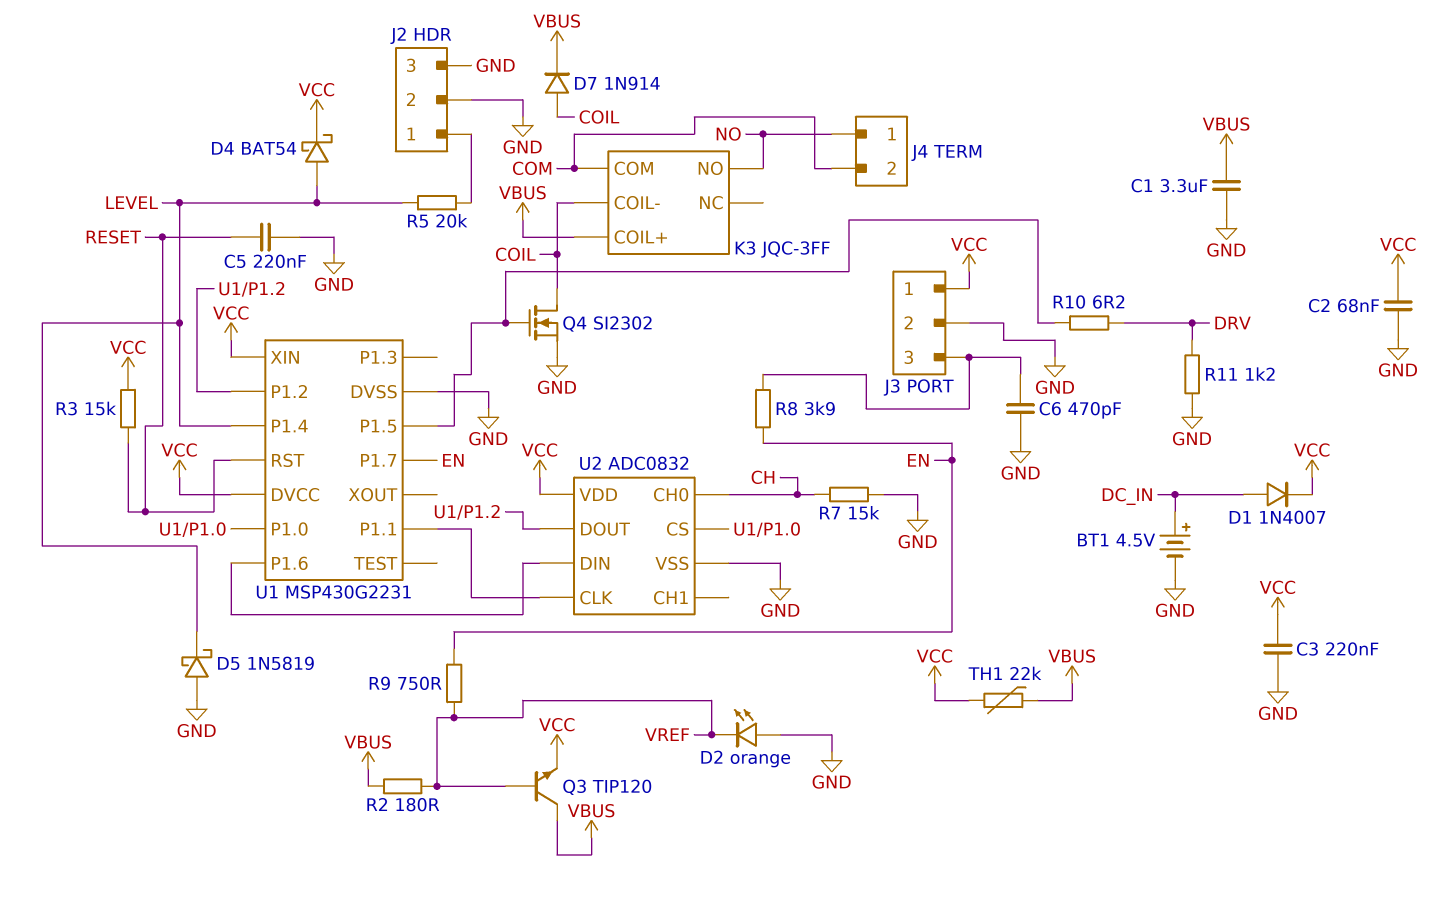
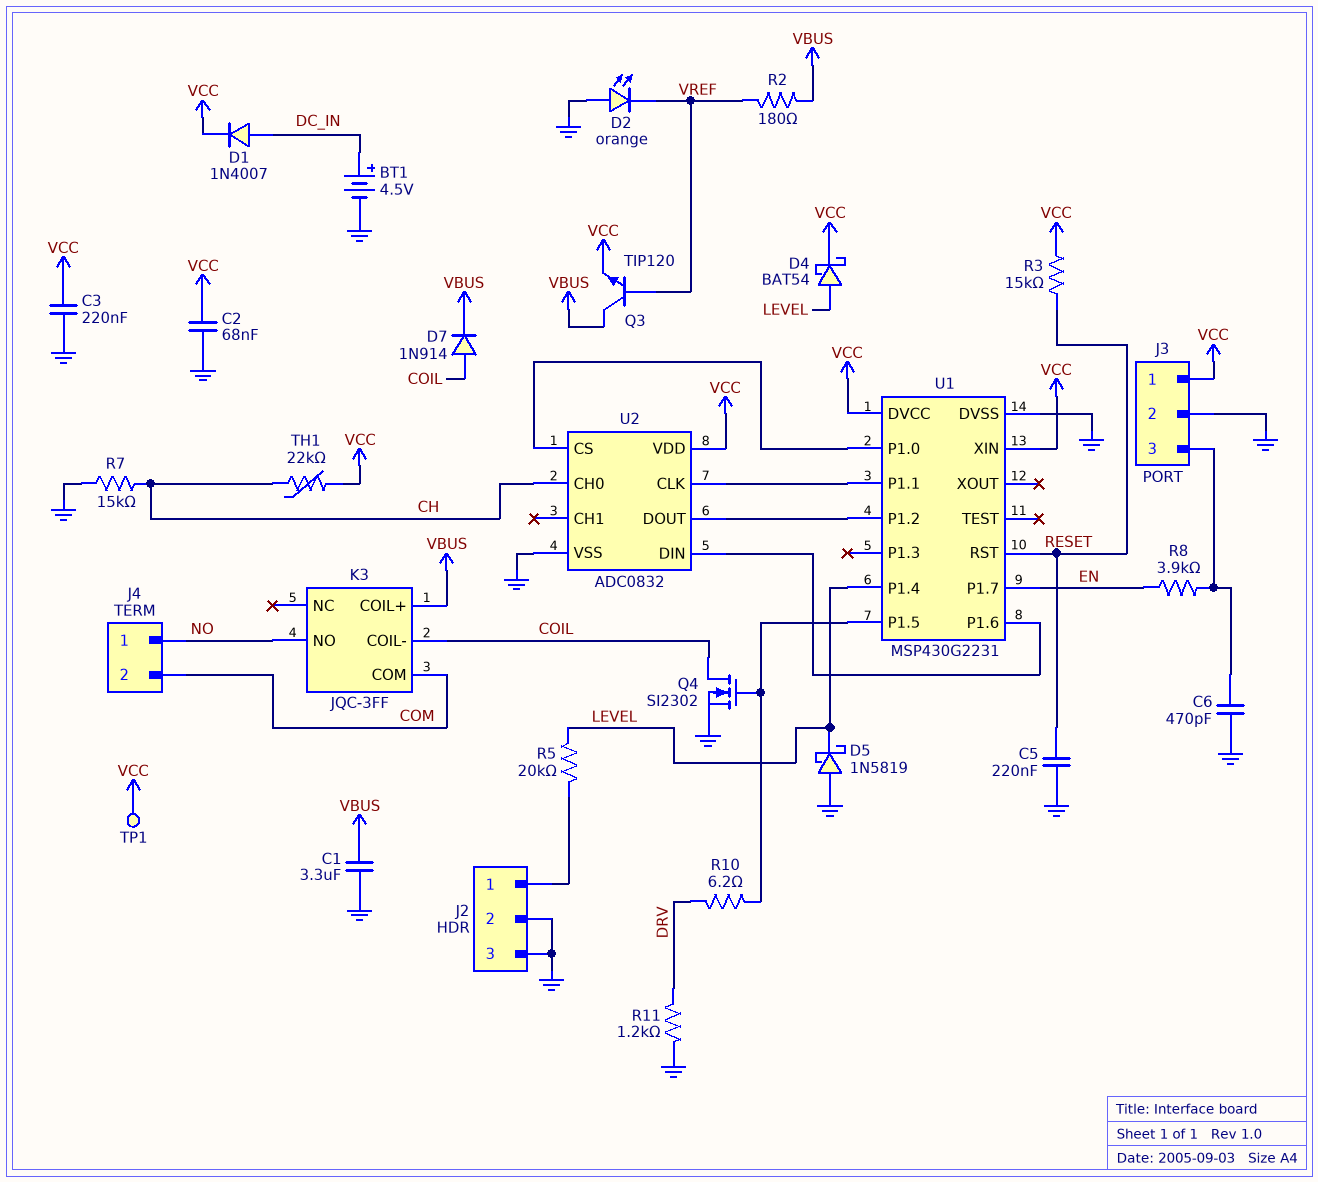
R9: 750 (EN, VREF) -> none
TH1: 22k (VBUS, VCC) -> 22k (CH, VCC)
TP1: none -> test point (VCC)

